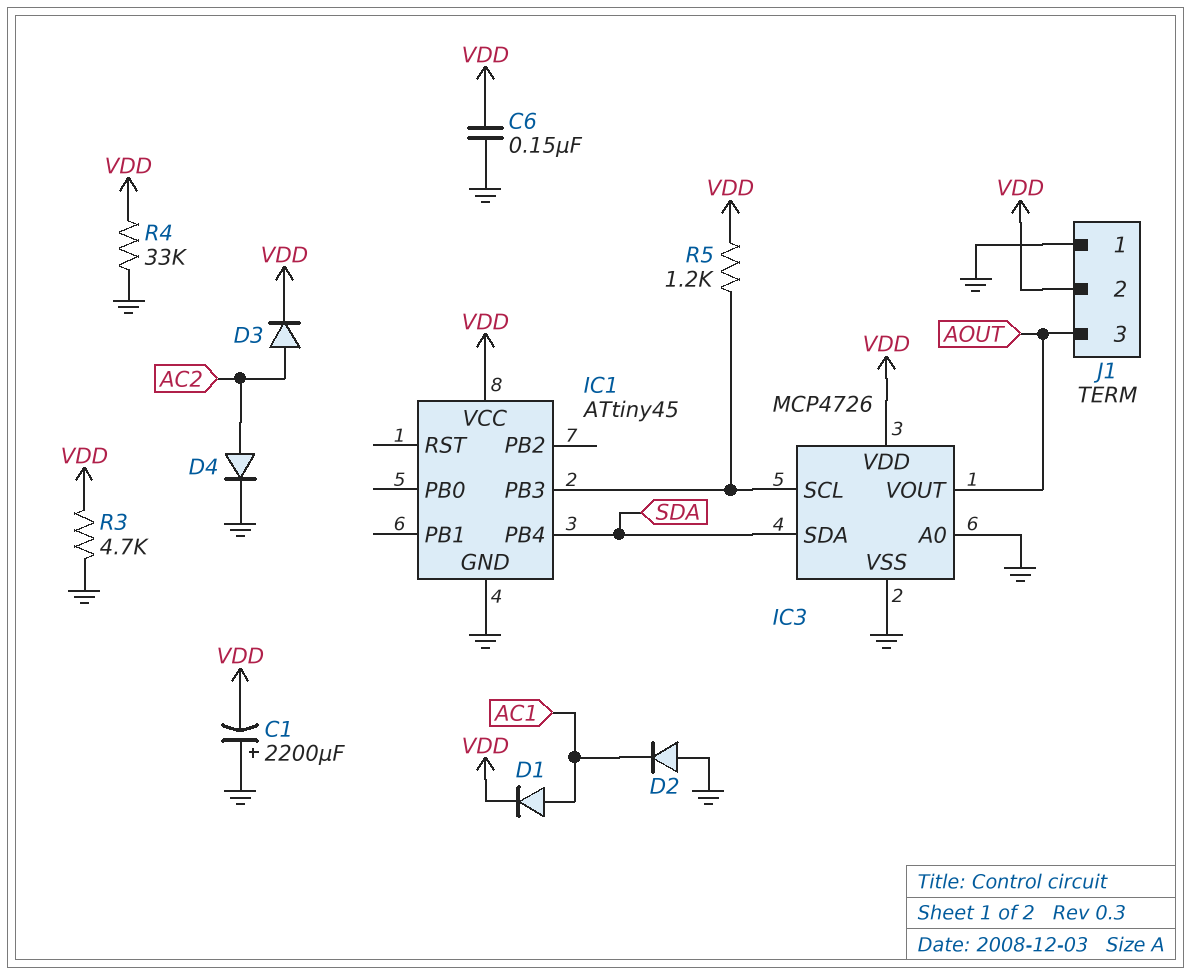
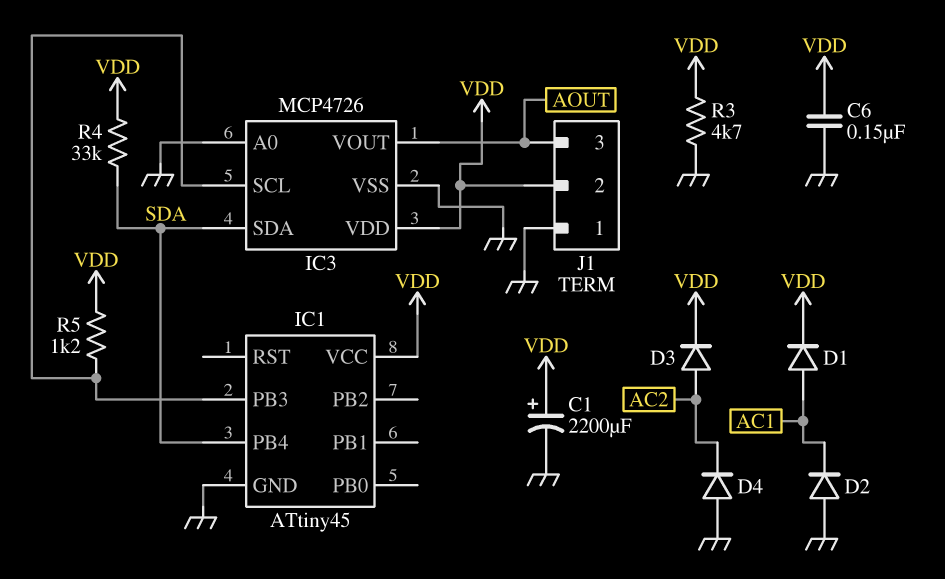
C1: 2200uF (plus GND, minus VDD) -> 2200uF (plus VDD, minus GND)
D4: diode (A AC2, K GND) -> diode (A GND, K AC2)
R4: 33k (GND, VDD) -> 33k (SDA, VDD)

